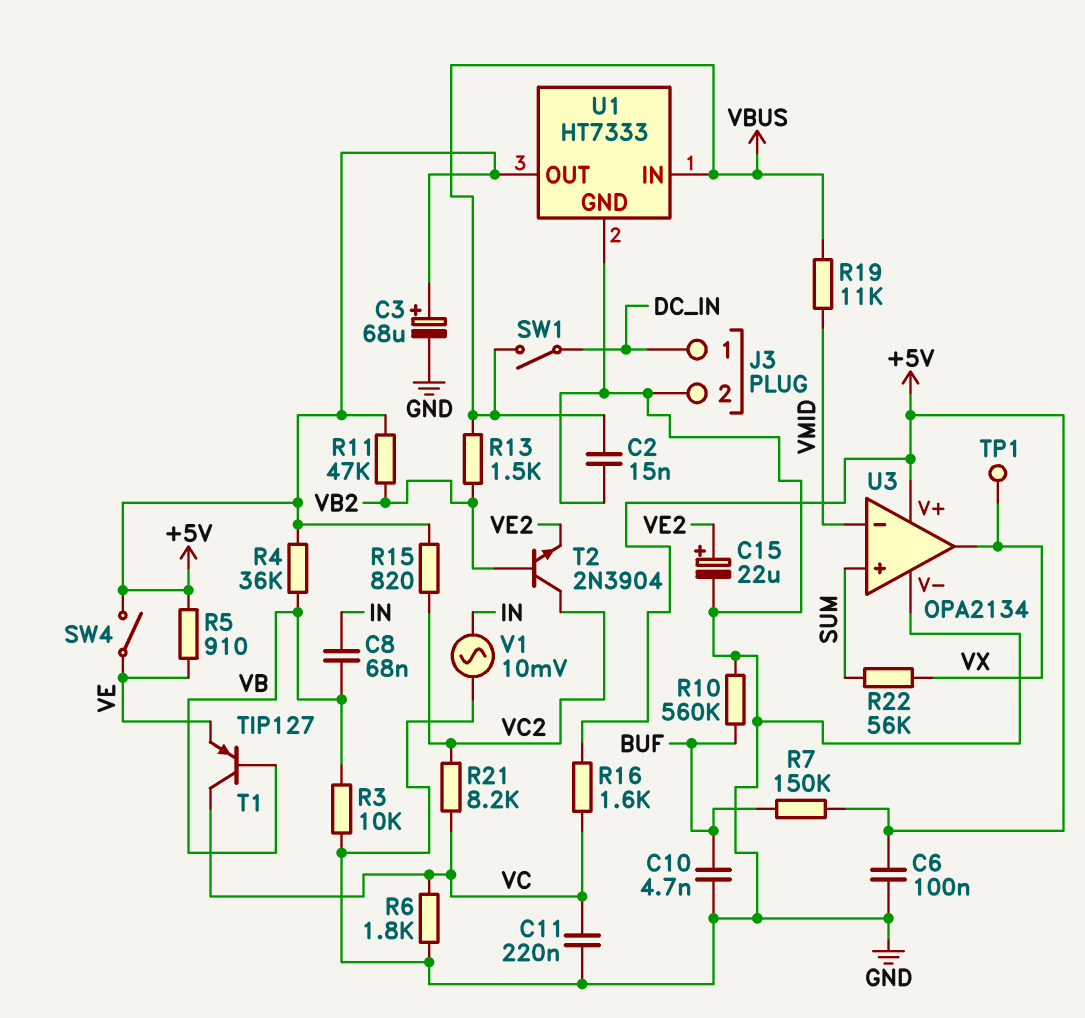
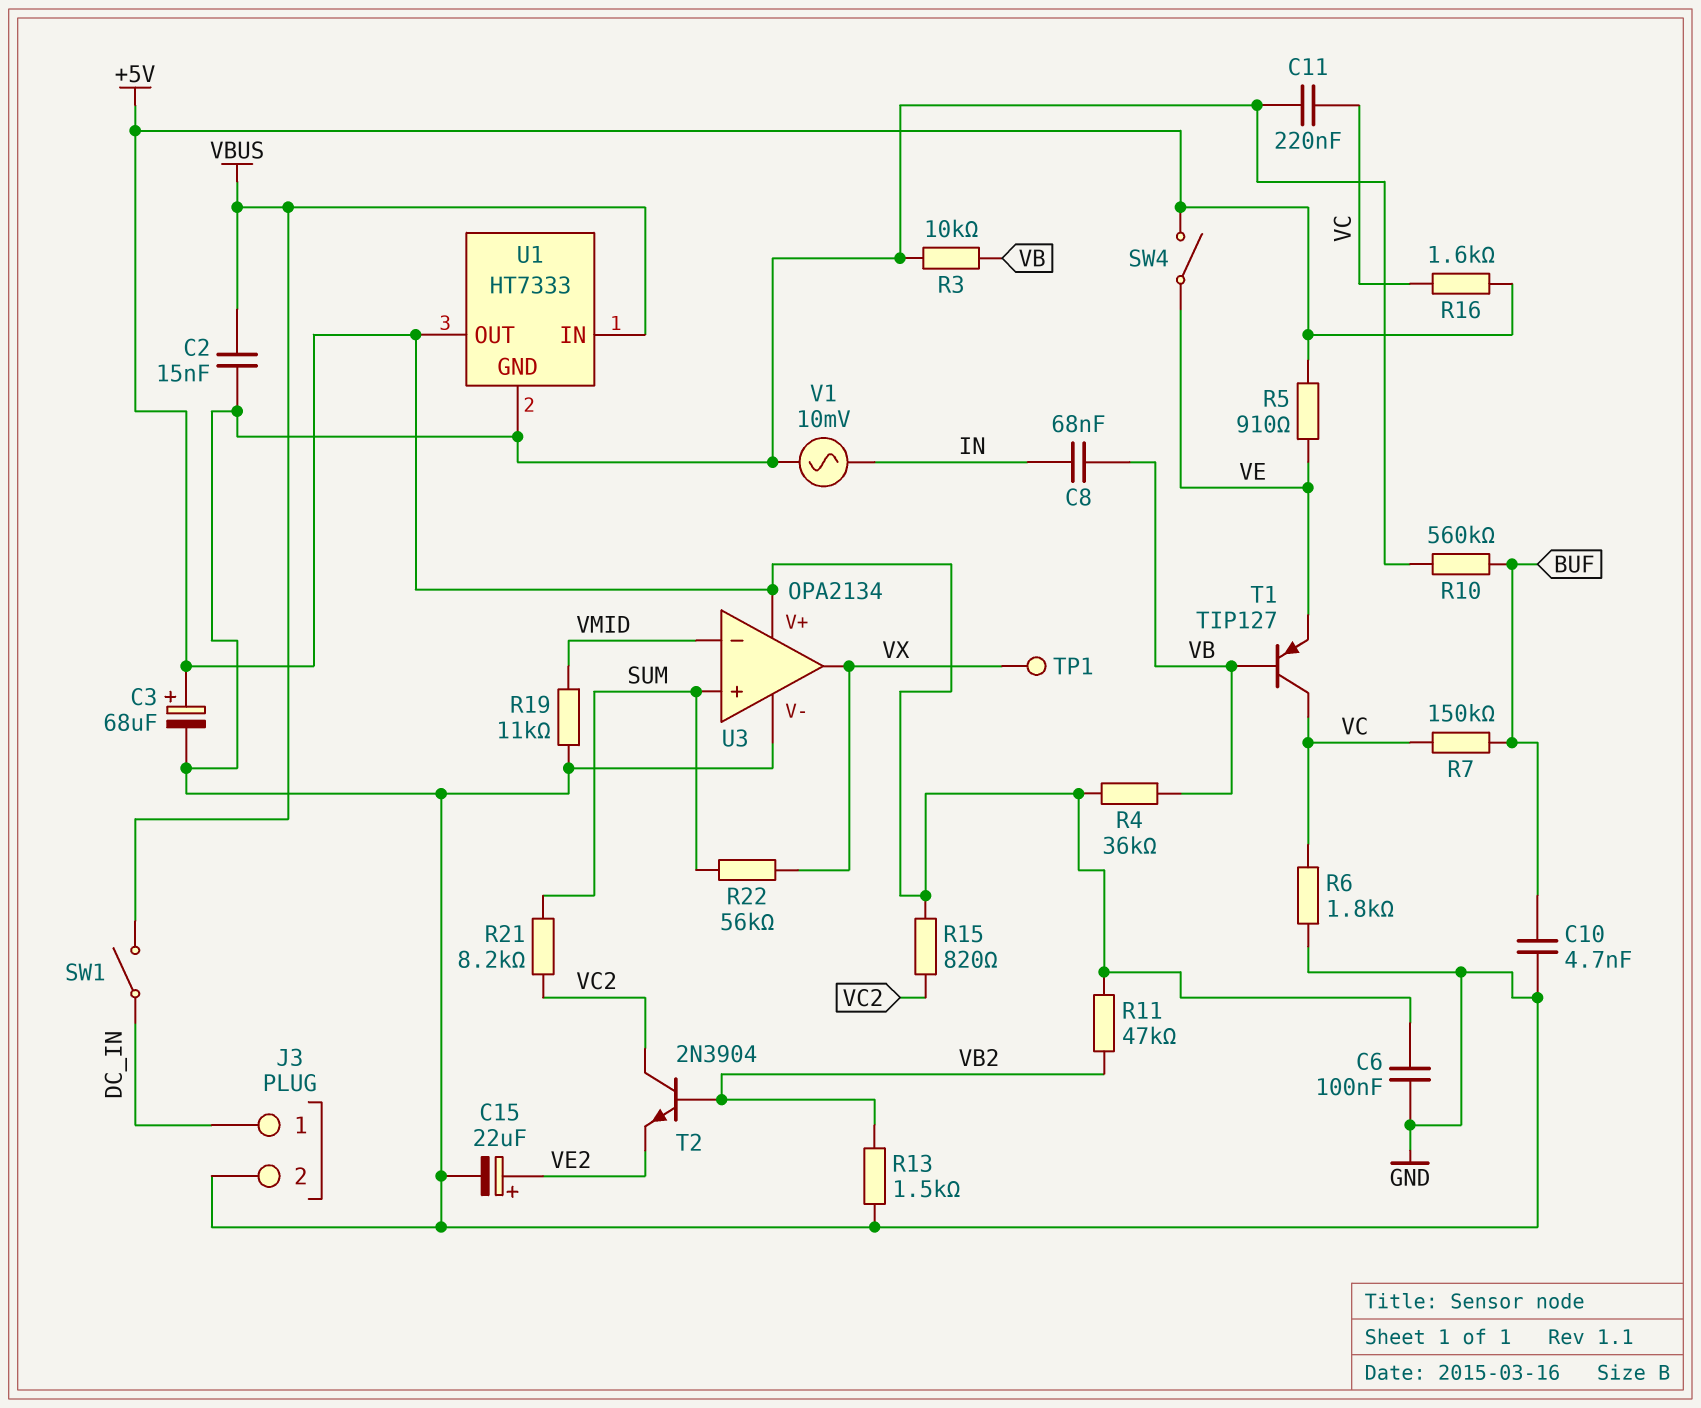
R7: 150k (+5V, BUF) -> 150k (BUF, VC)
R13: 1.5k (VB2, VBUS) -> 1.5k (GND, VB2)
R19: 11k (VBUS, VMID) -> 11k (GND, VMID)
R21: 8.2k (VC, VC2) -> 8.2k (SUM, VC2)

